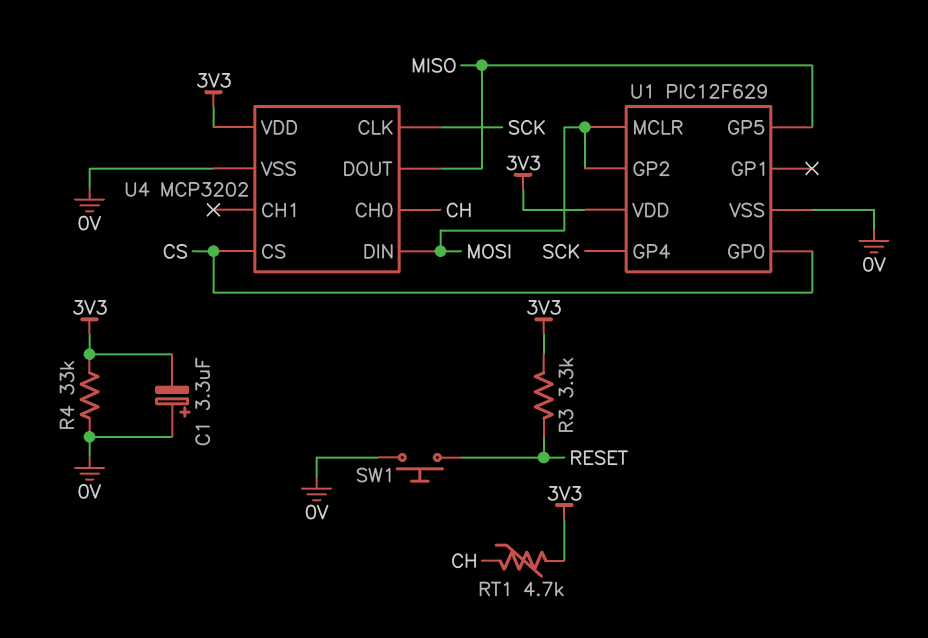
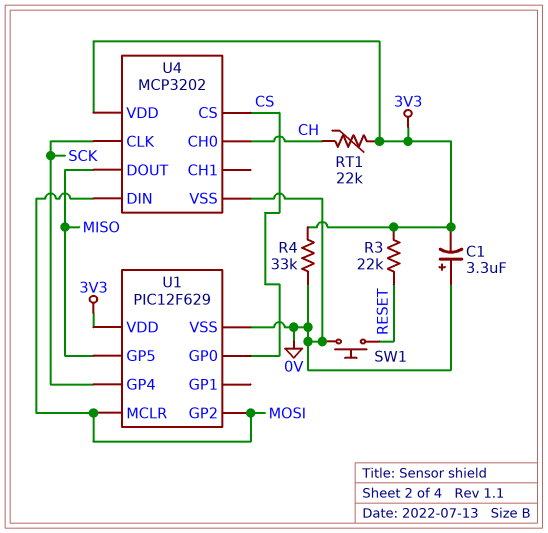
R3: 3.3k (3V3, RESET) -> 22k (3V3, RESET)
RT1: 4.7k (3V3, CH) -> 22k (3V3, CH)

